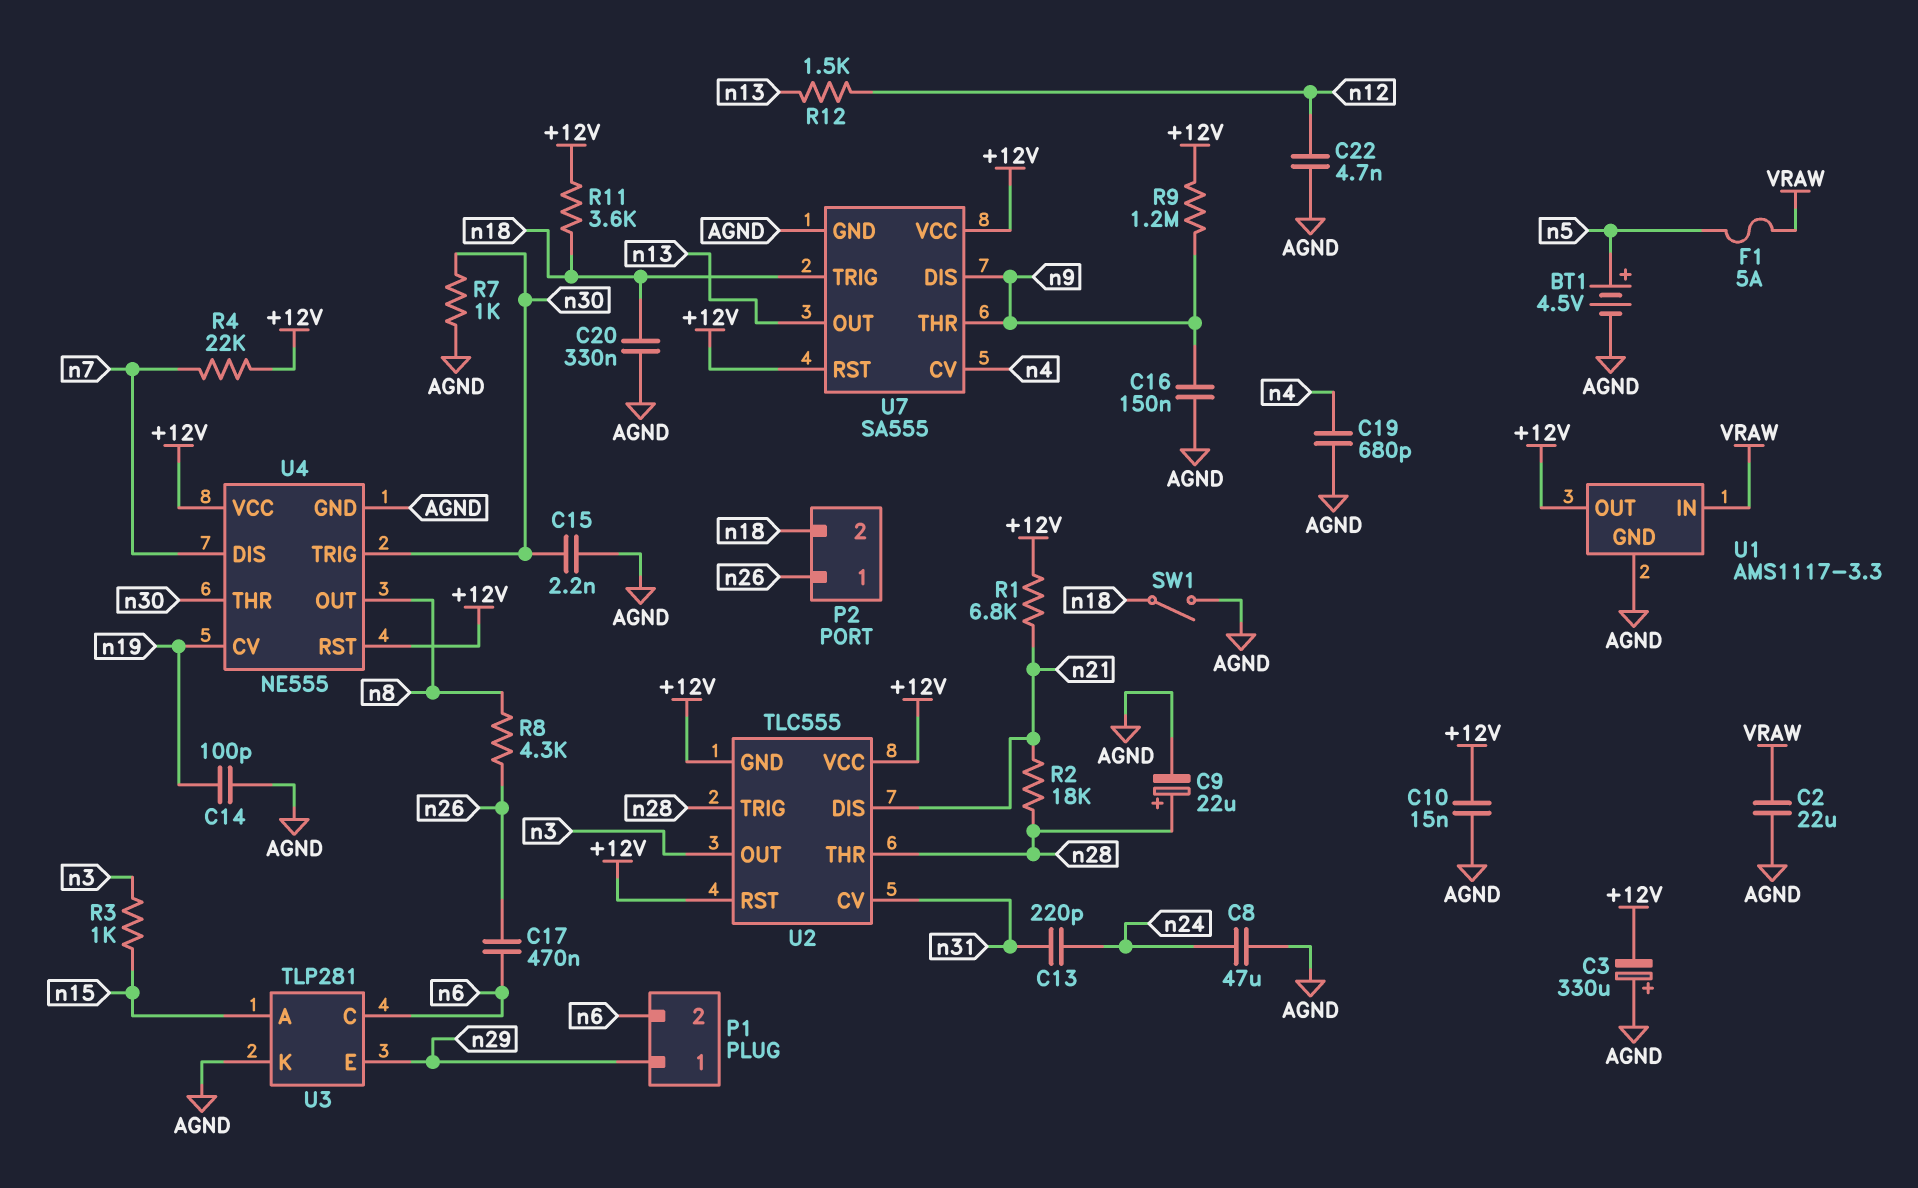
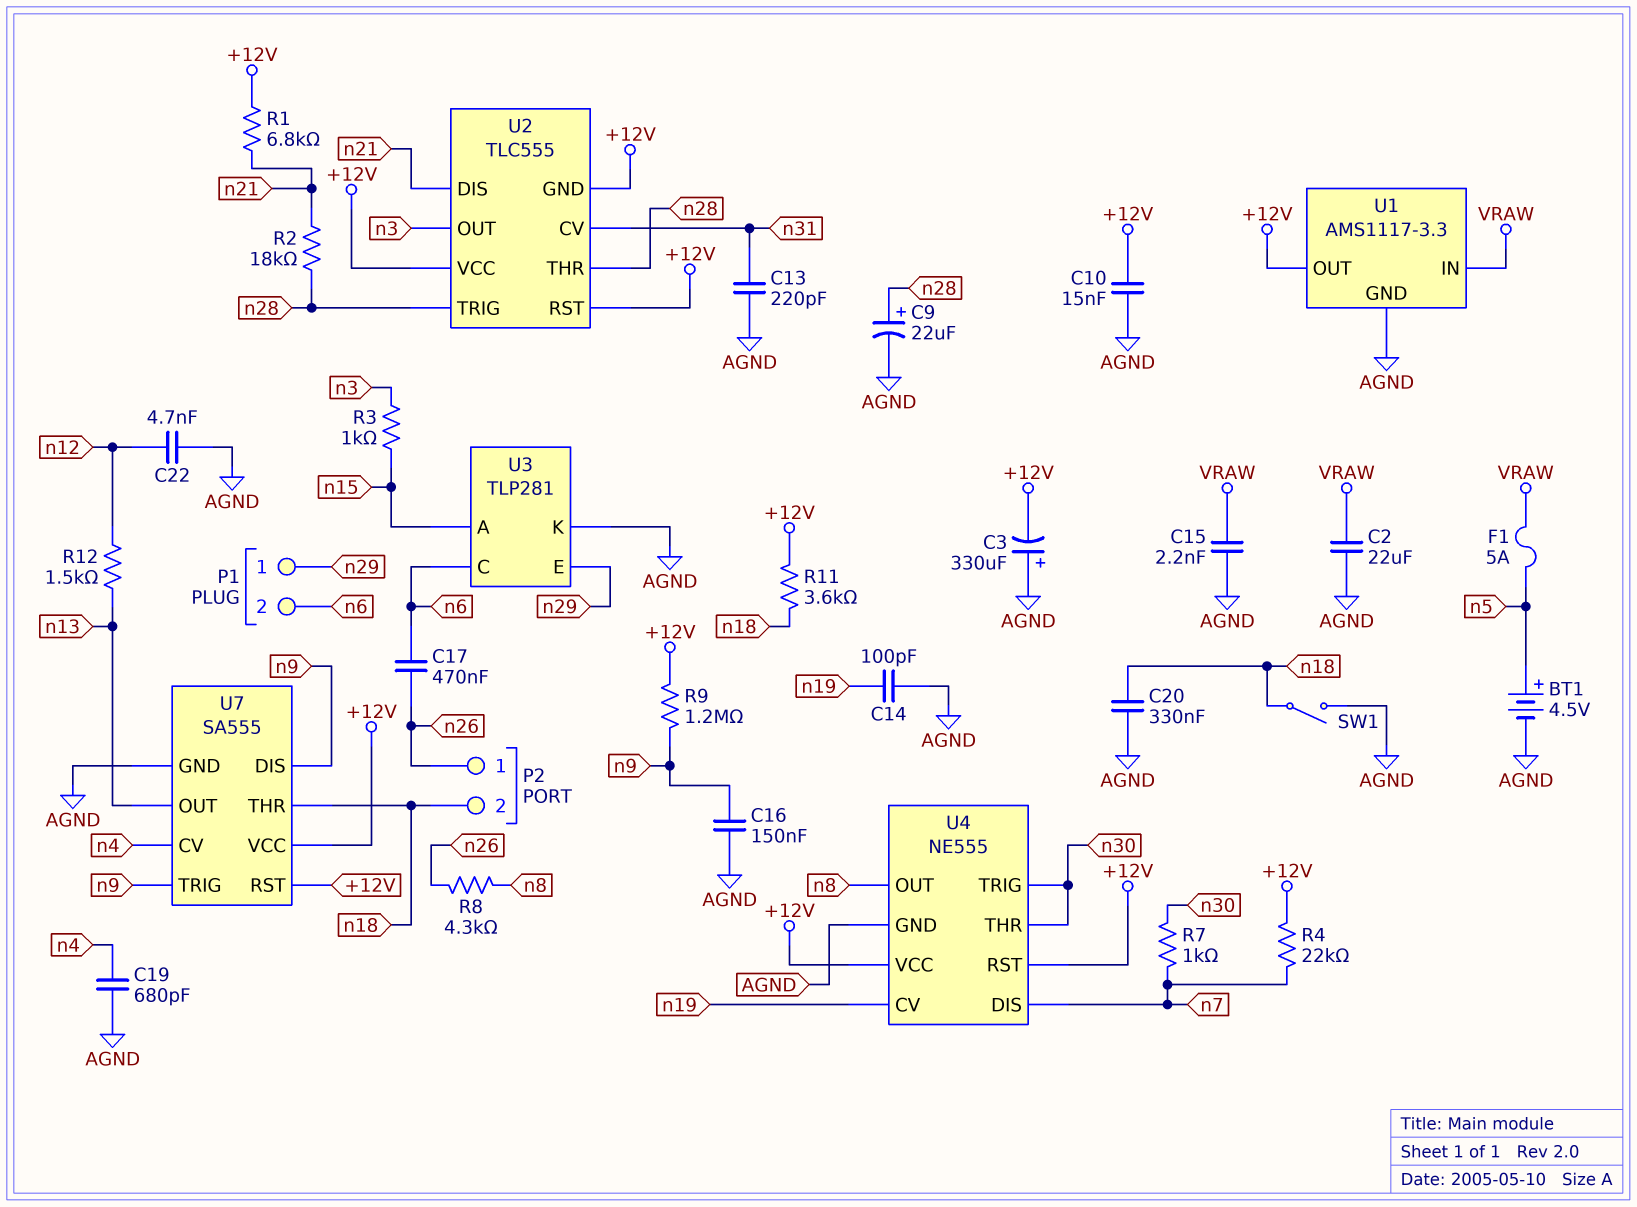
C8: 47uF (AGND, n24) -> none
C13: 220pF (n24, n31) -> 220pF (AGND, n31)
C15: 2.2nF (AGND, n30) -> 2.2nF (AGND, VRAW)
R7: 1k (AGND, n30) -> 1k (n7, n30)
U7 pin THR: n9 -> n18
U7 pin TRIG: n18 -> n9

